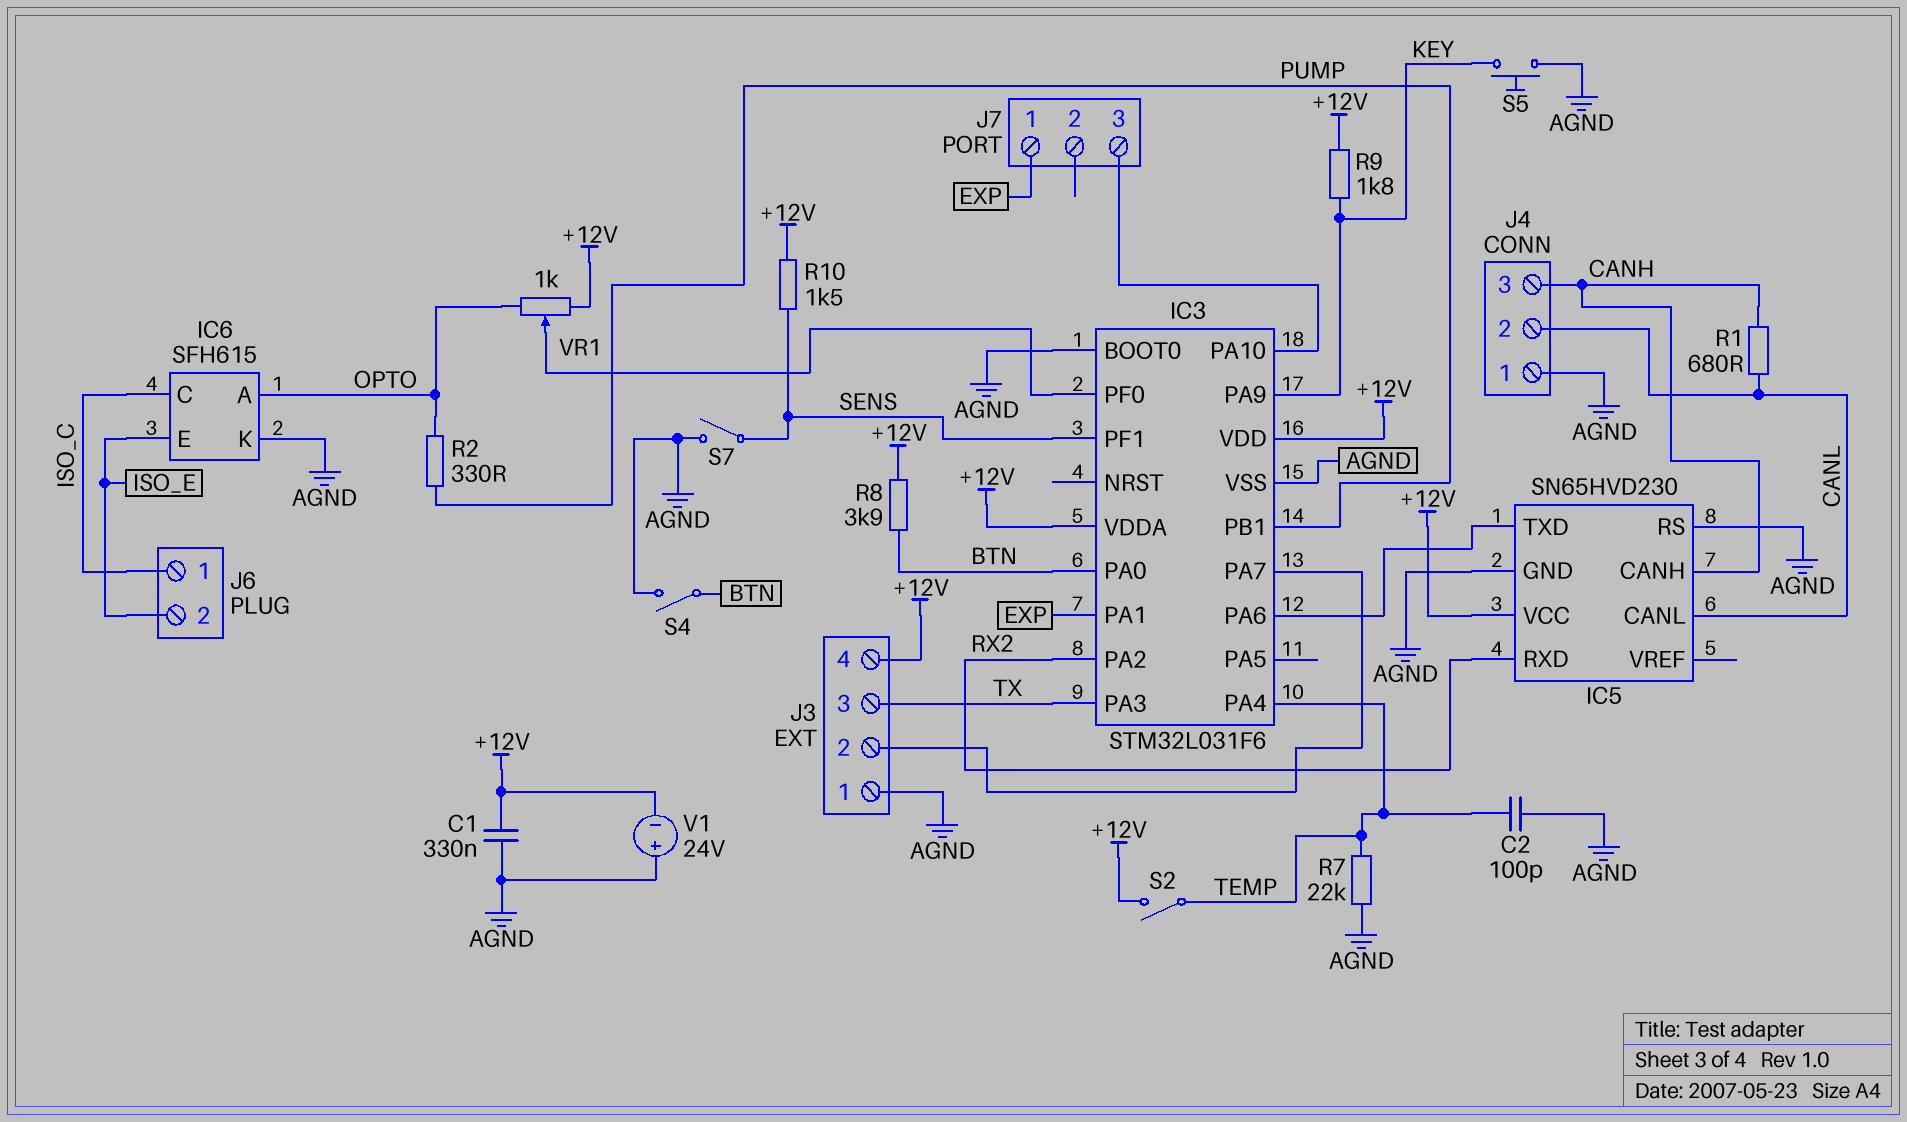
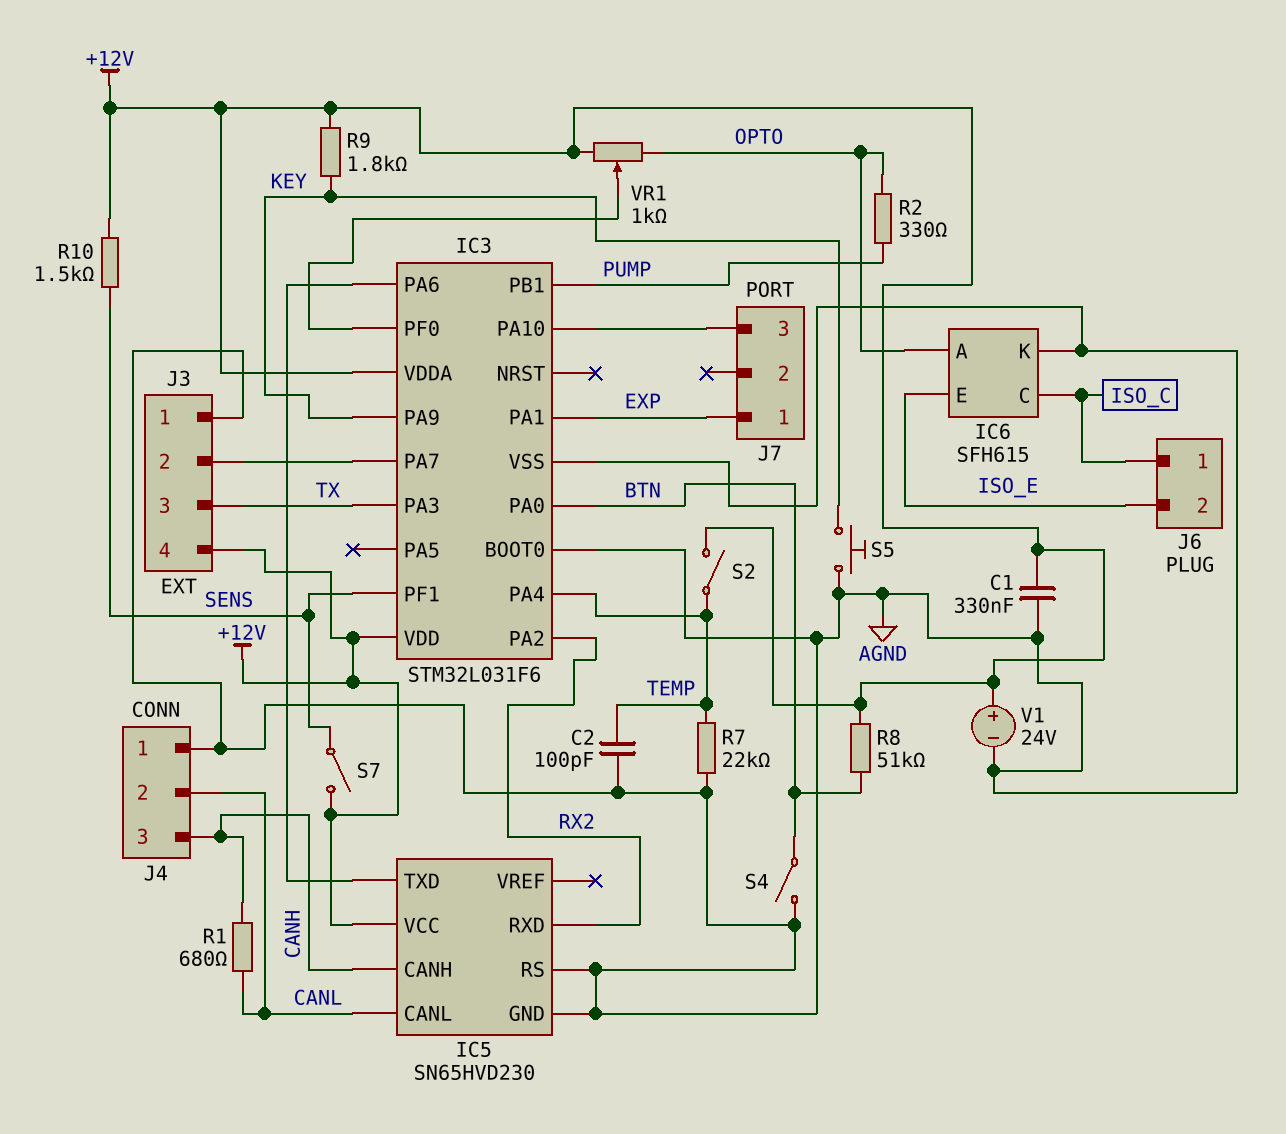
R8: 3.9k (+12V, BTN) -> 51k (+12V, BTN)
S7: switch (AGND, SENS) -> switch (+12V, SENS)
V1: 24V (plus AGND, minus +12V) -> 24V (plus +12V, minus AGND)

